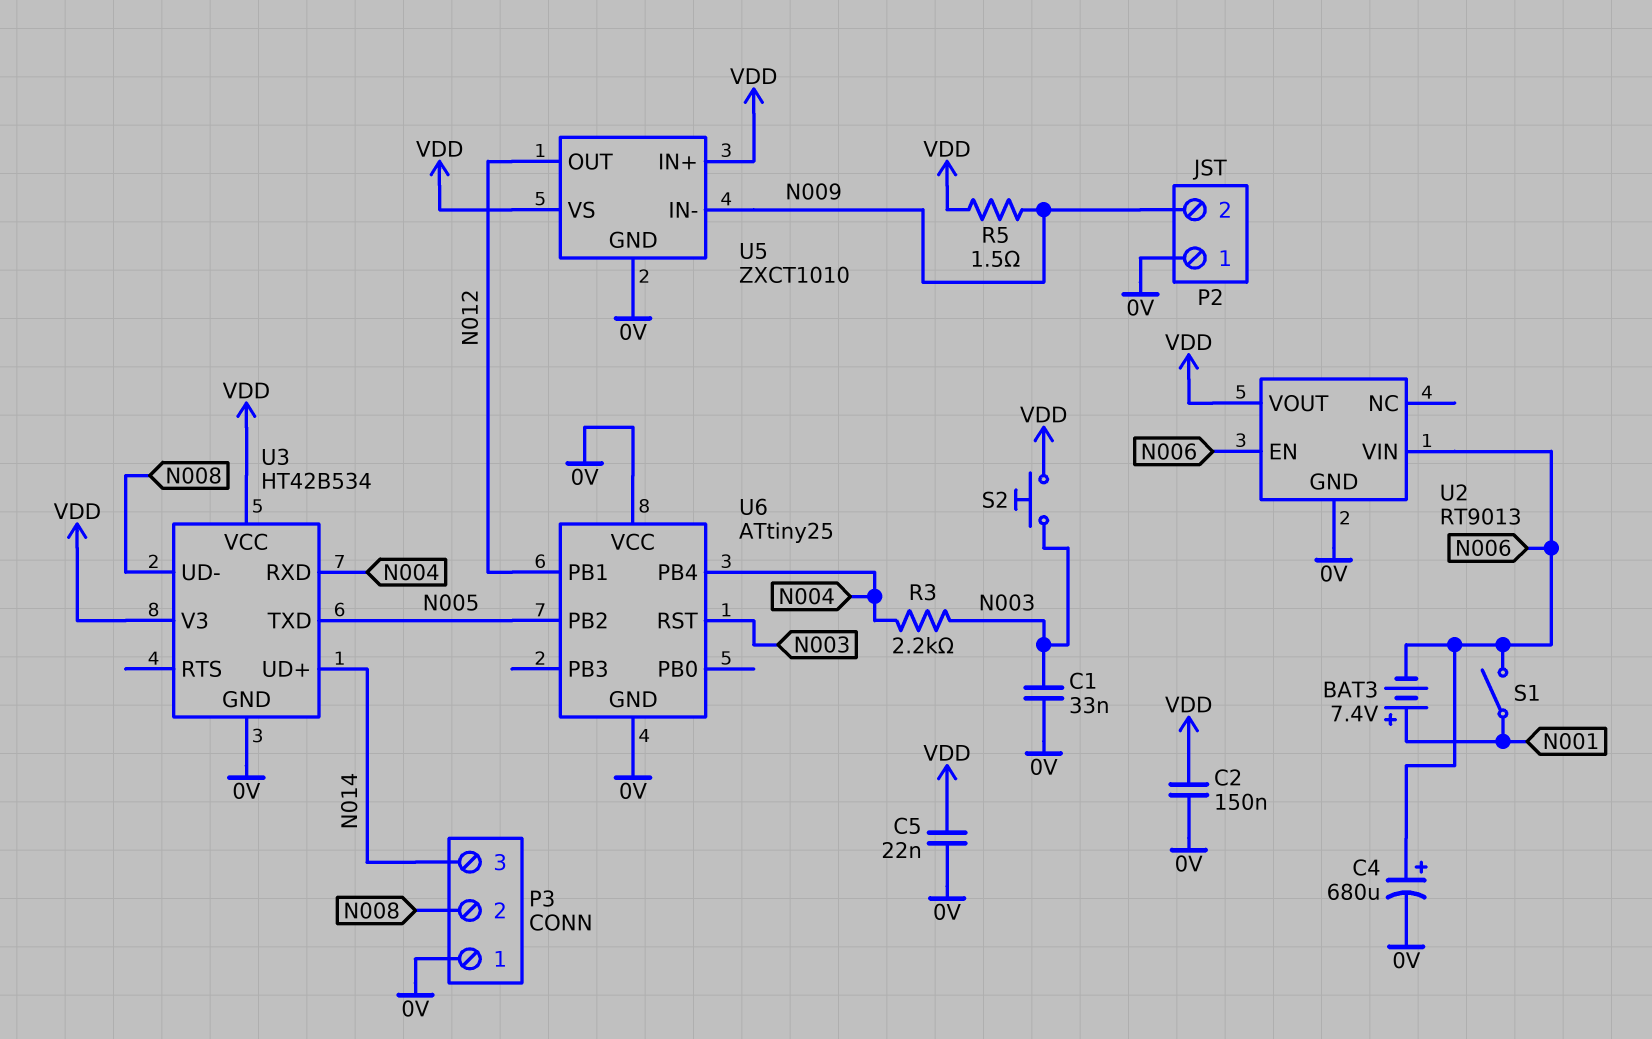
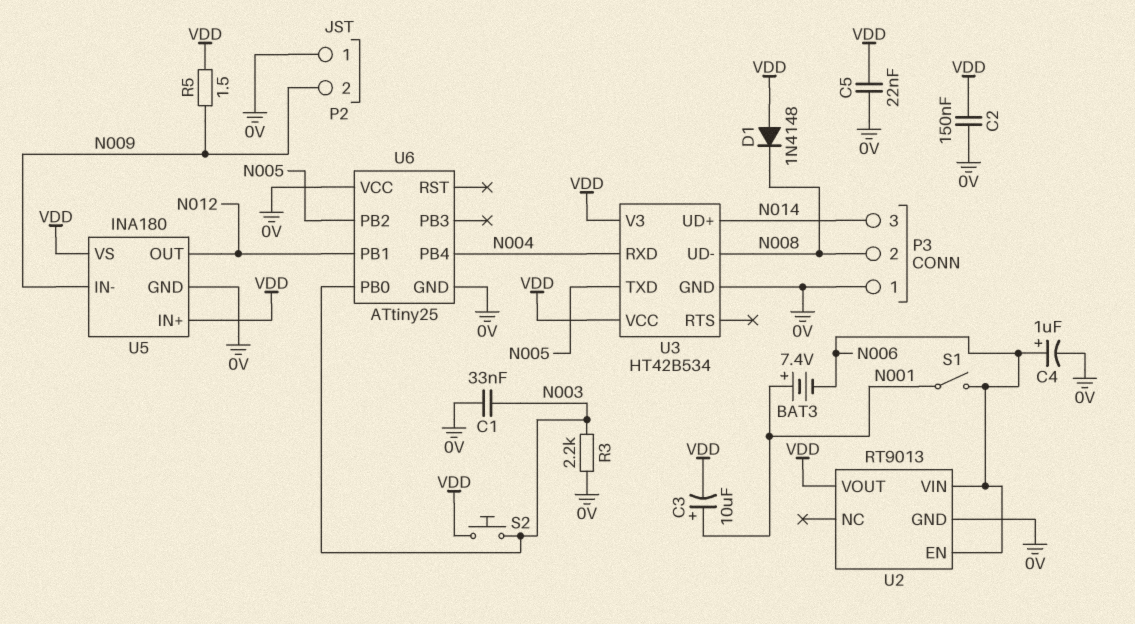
C3: none -> 10uF (plus N001, minus VDD)
C4: 680uF (plus N006, minus 0V) -> 1uF (plus N006, minus 0V)
D1: none -> diode 1N4148 (A VDD, K N008)
R3: 2.2k (N003, N004) -> 2.2k (0V, N003)
U5: ZXCT1010 -> INA180
U6 pin PB0: none -> N003
U6 pin RST: N003 -> none

